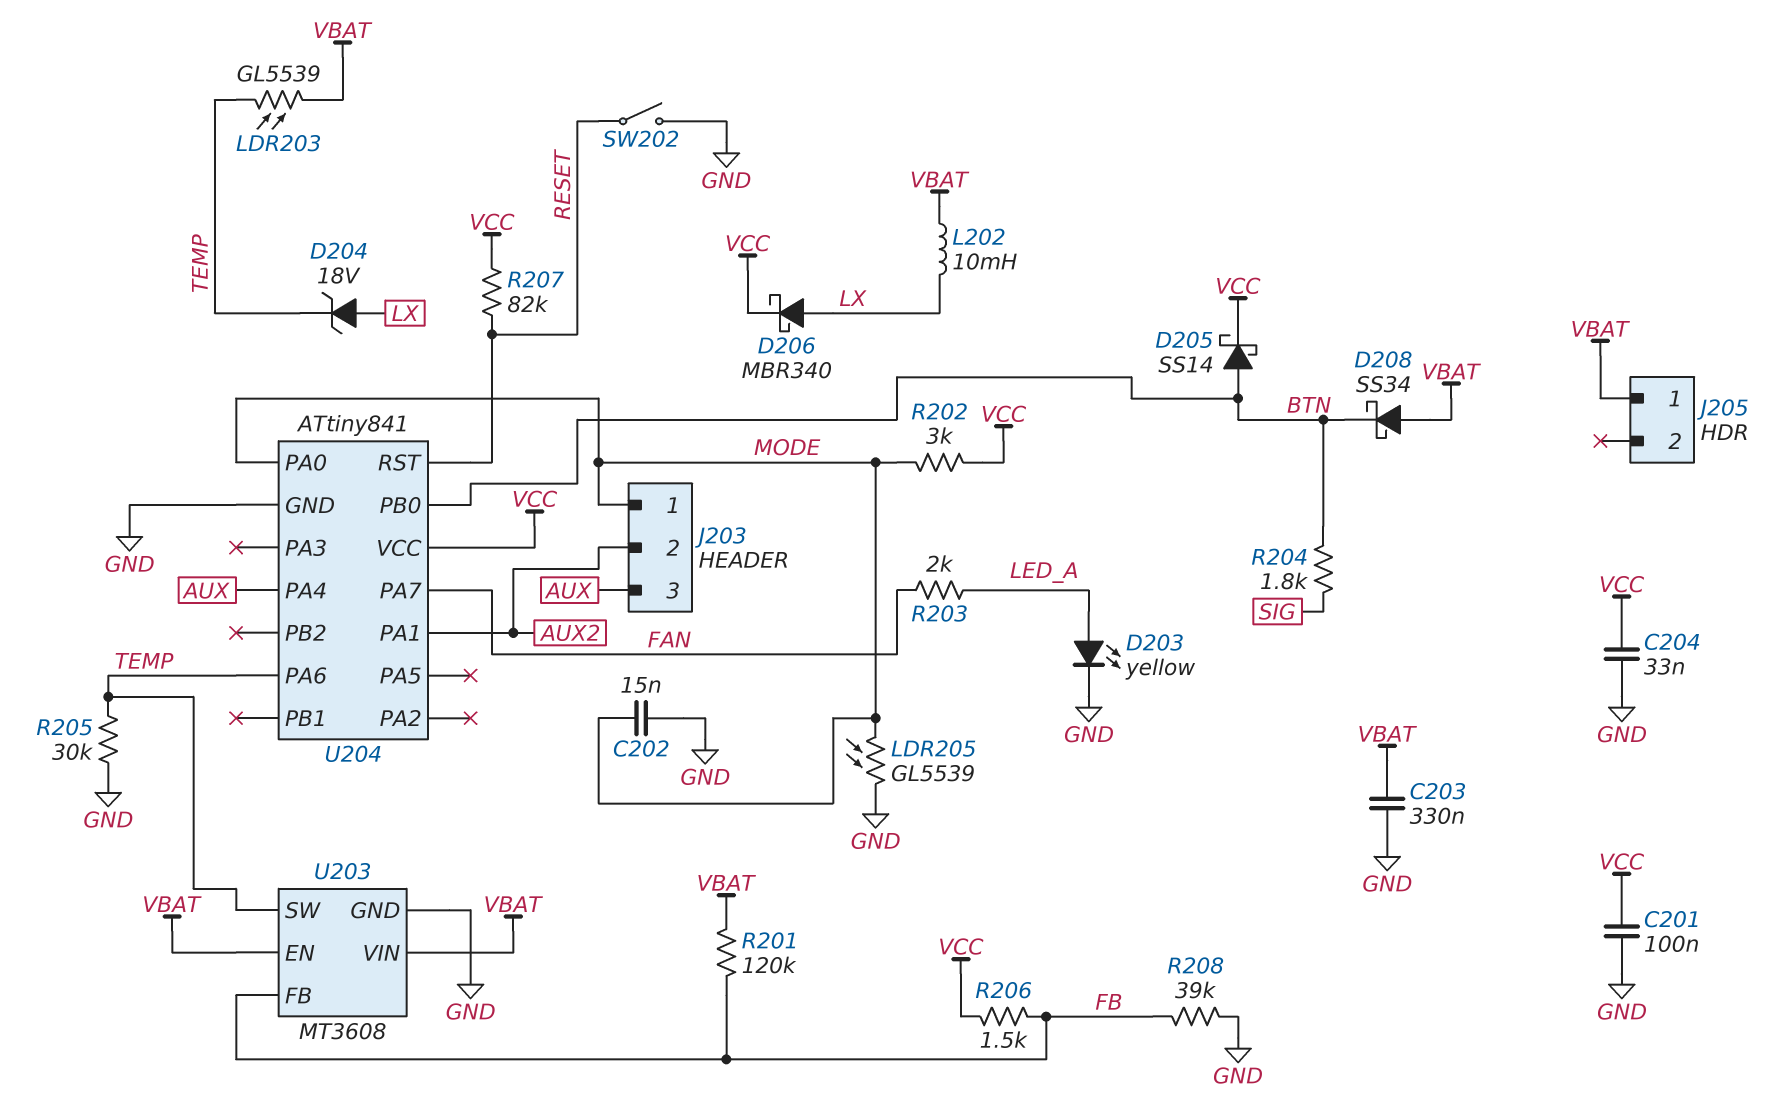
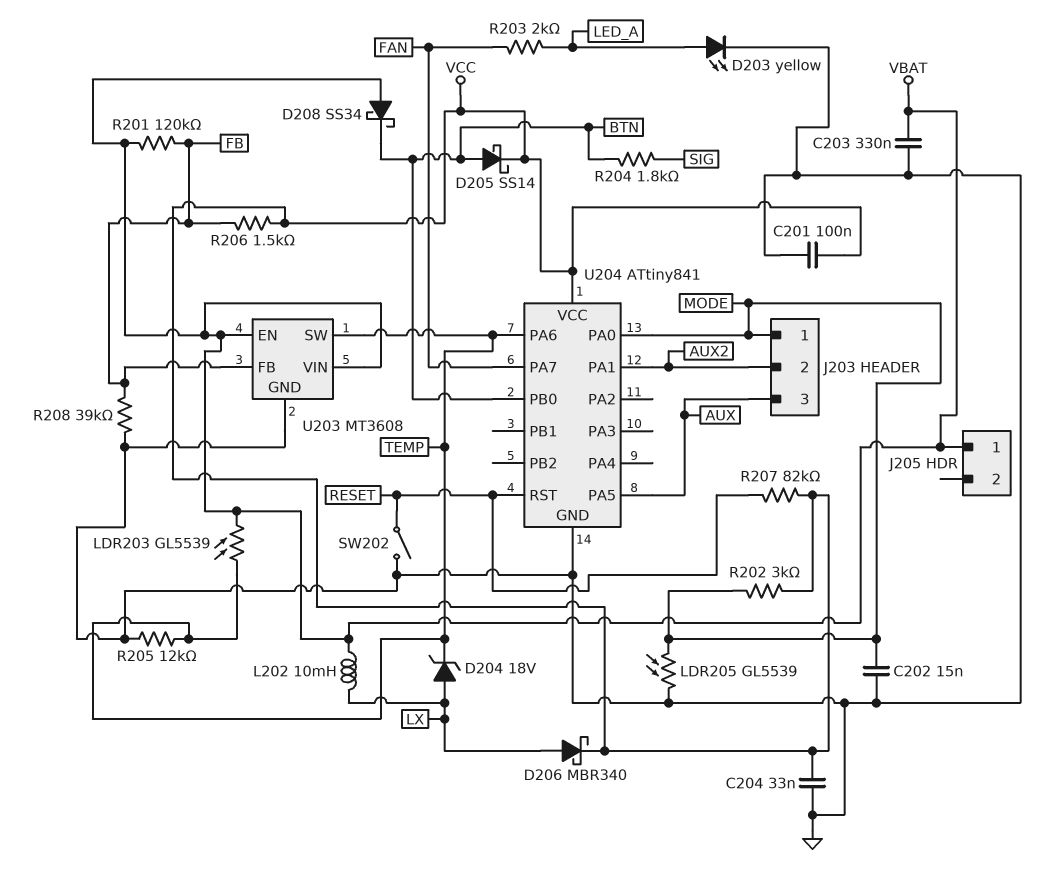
R205: 30k (GND, TEMP) -> 12k (GND, TEMP)
U204 pin PA4: AUX -> none
U204 pin PA5: none -> AUX

